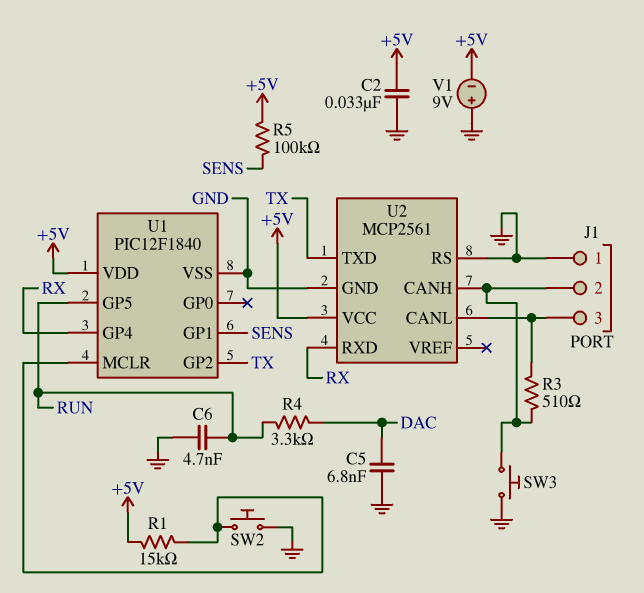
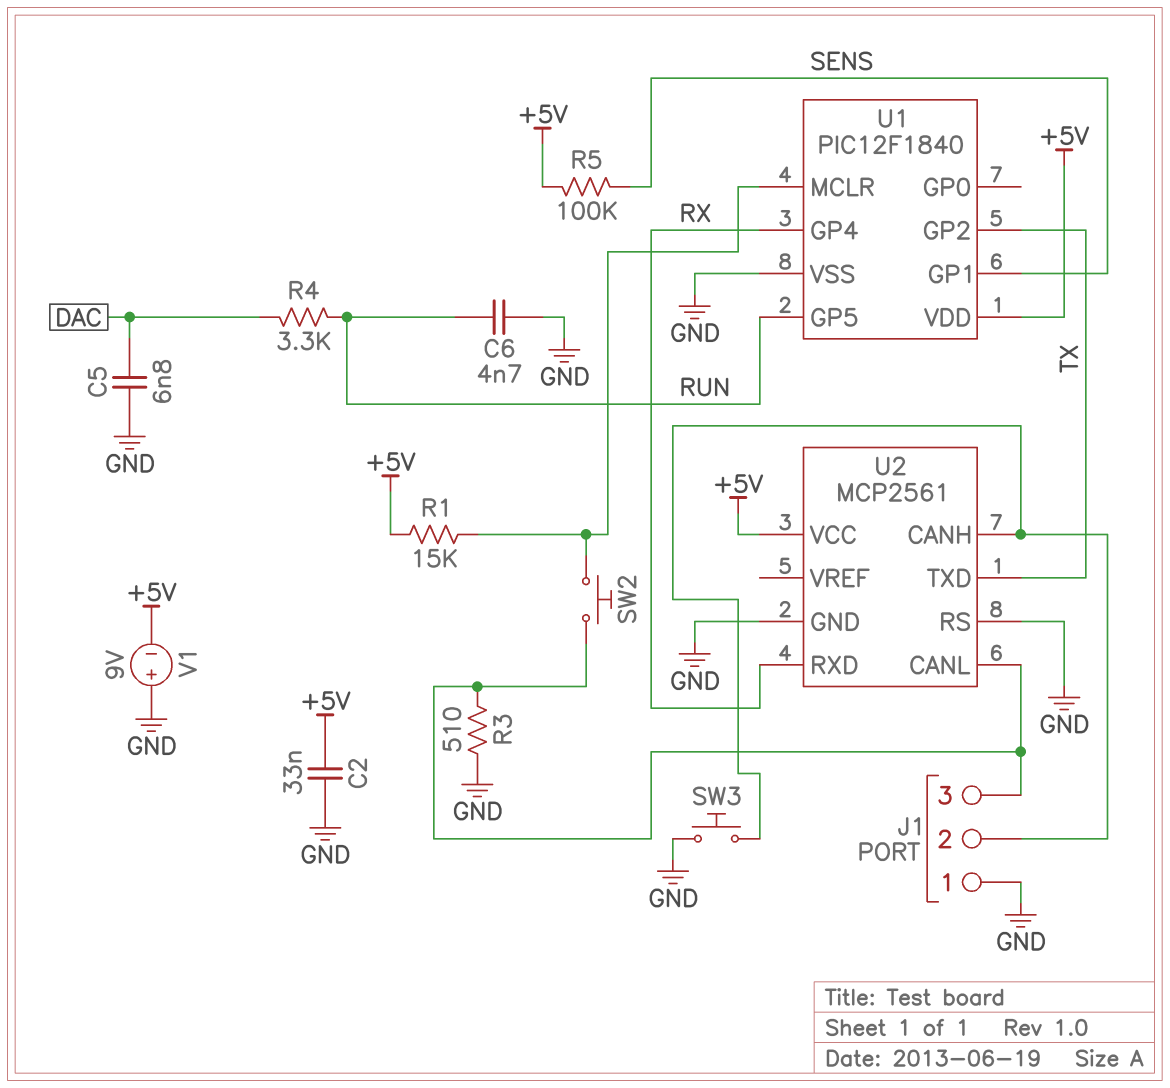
R3: 510 (J1/2, J1/3) -> 510 (GND, J1/3)
SW2: button (GND, U1/MCLR) -> button (J1/3, U1/MCLR)

